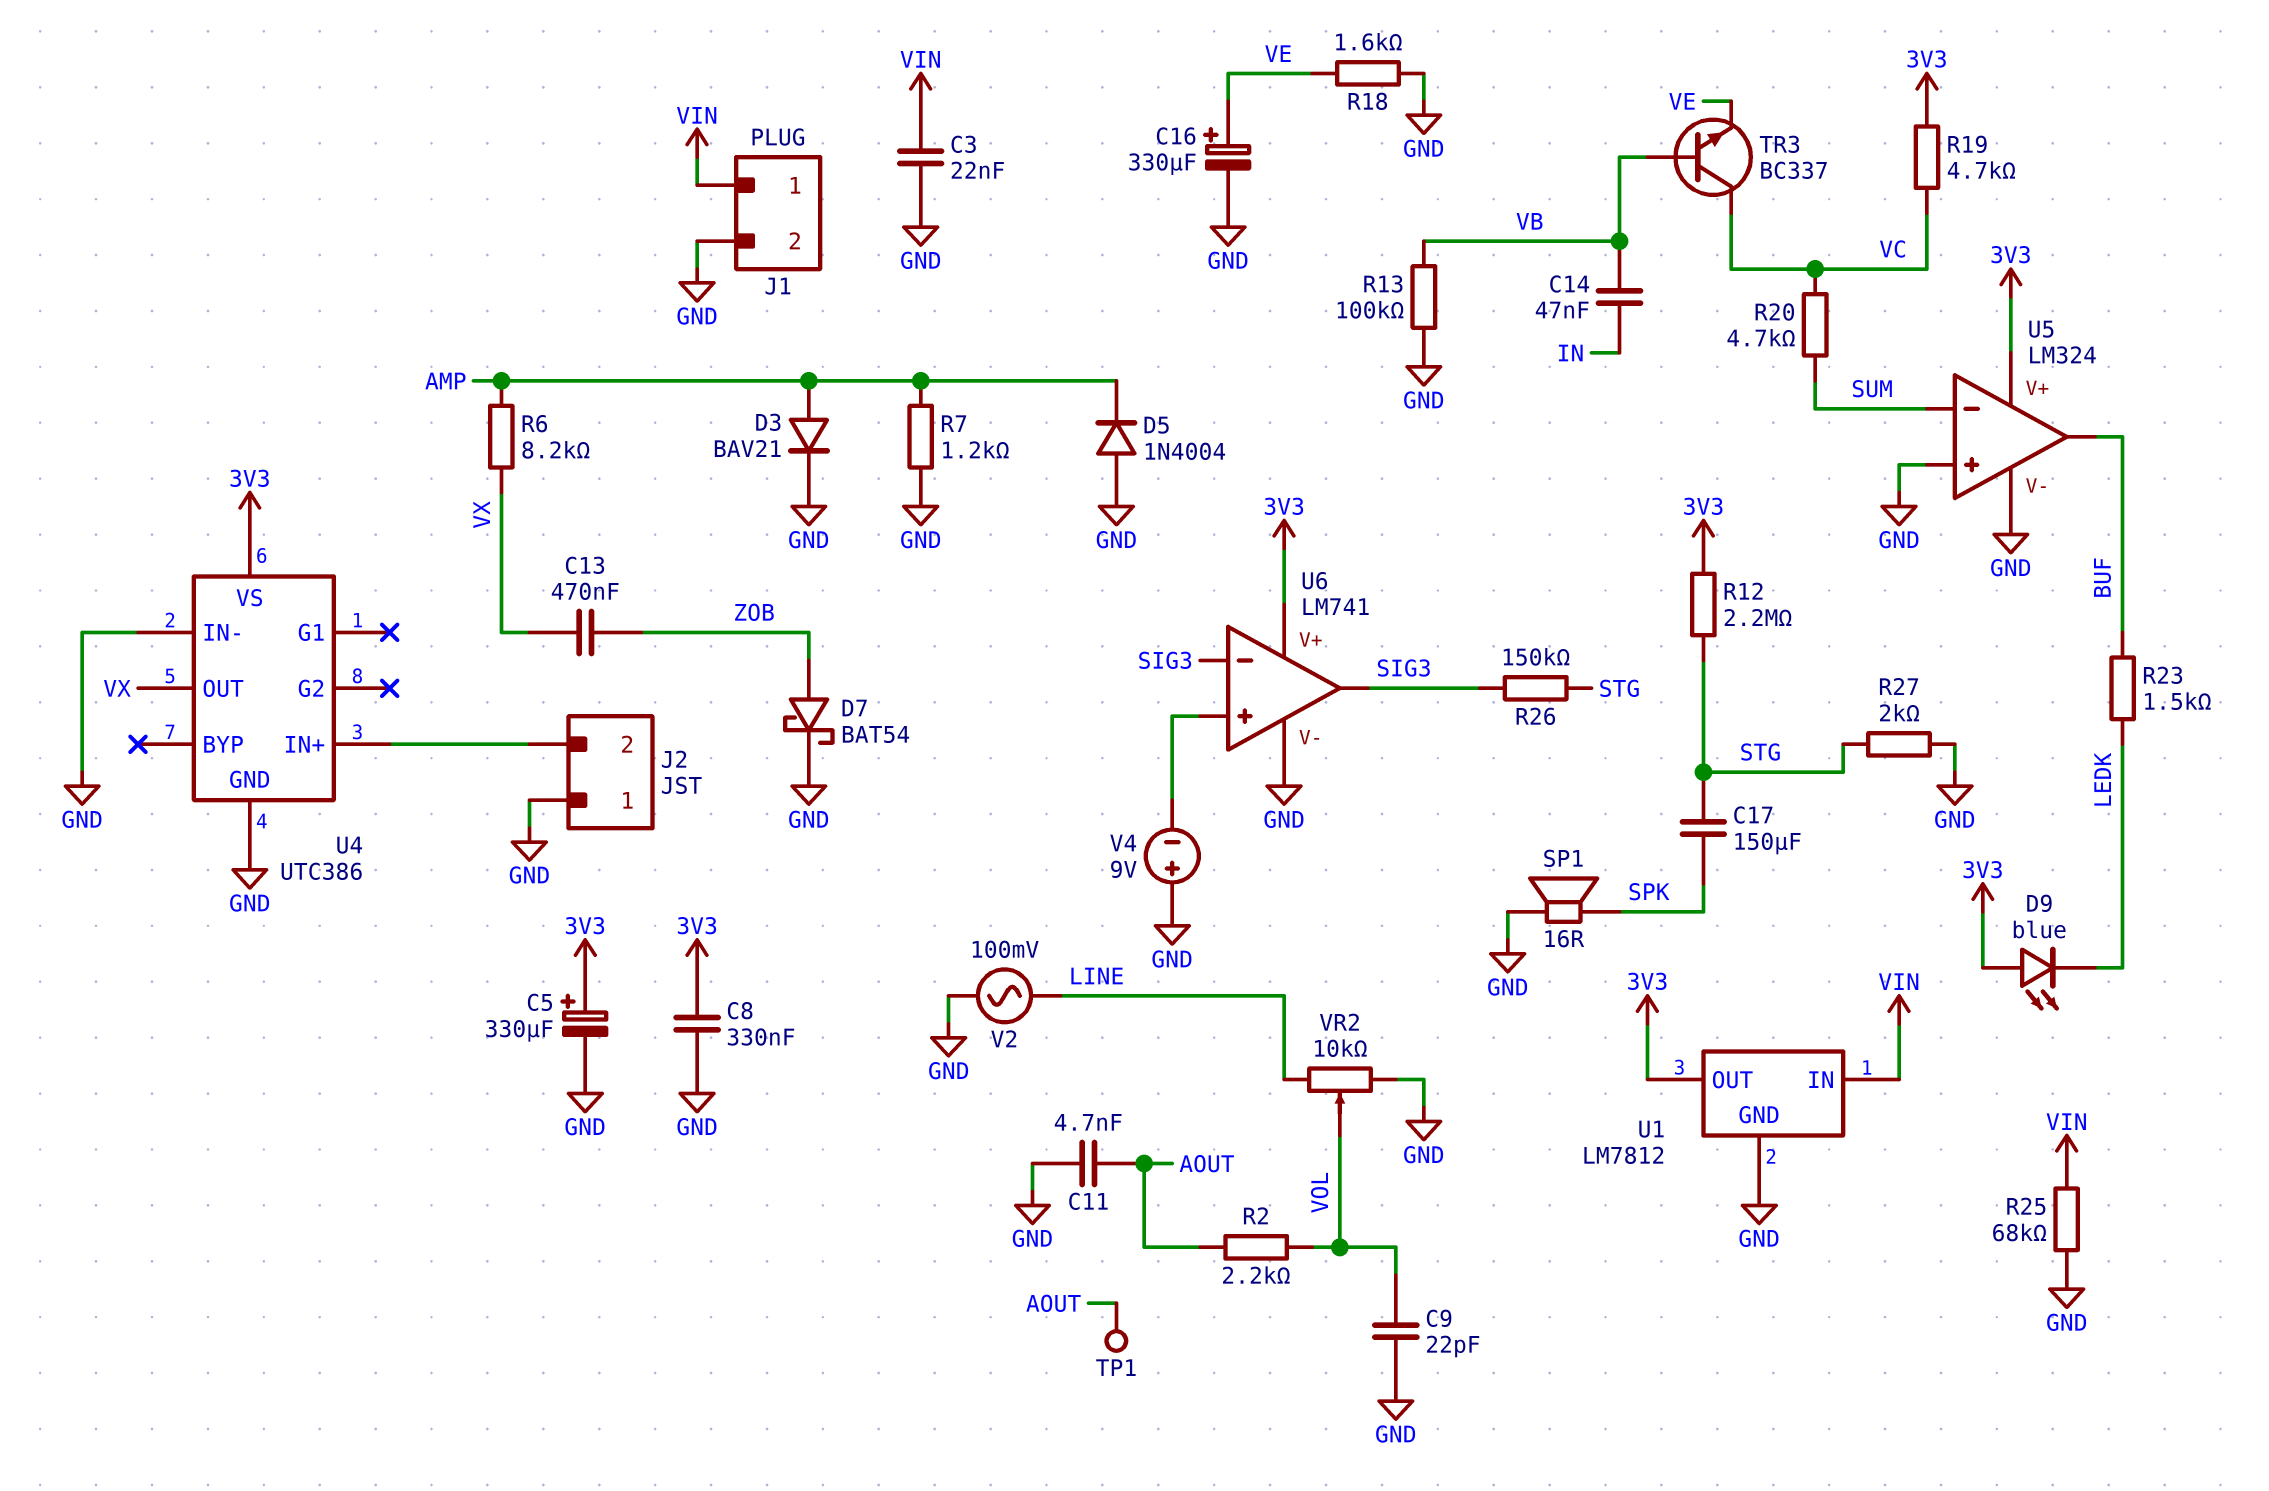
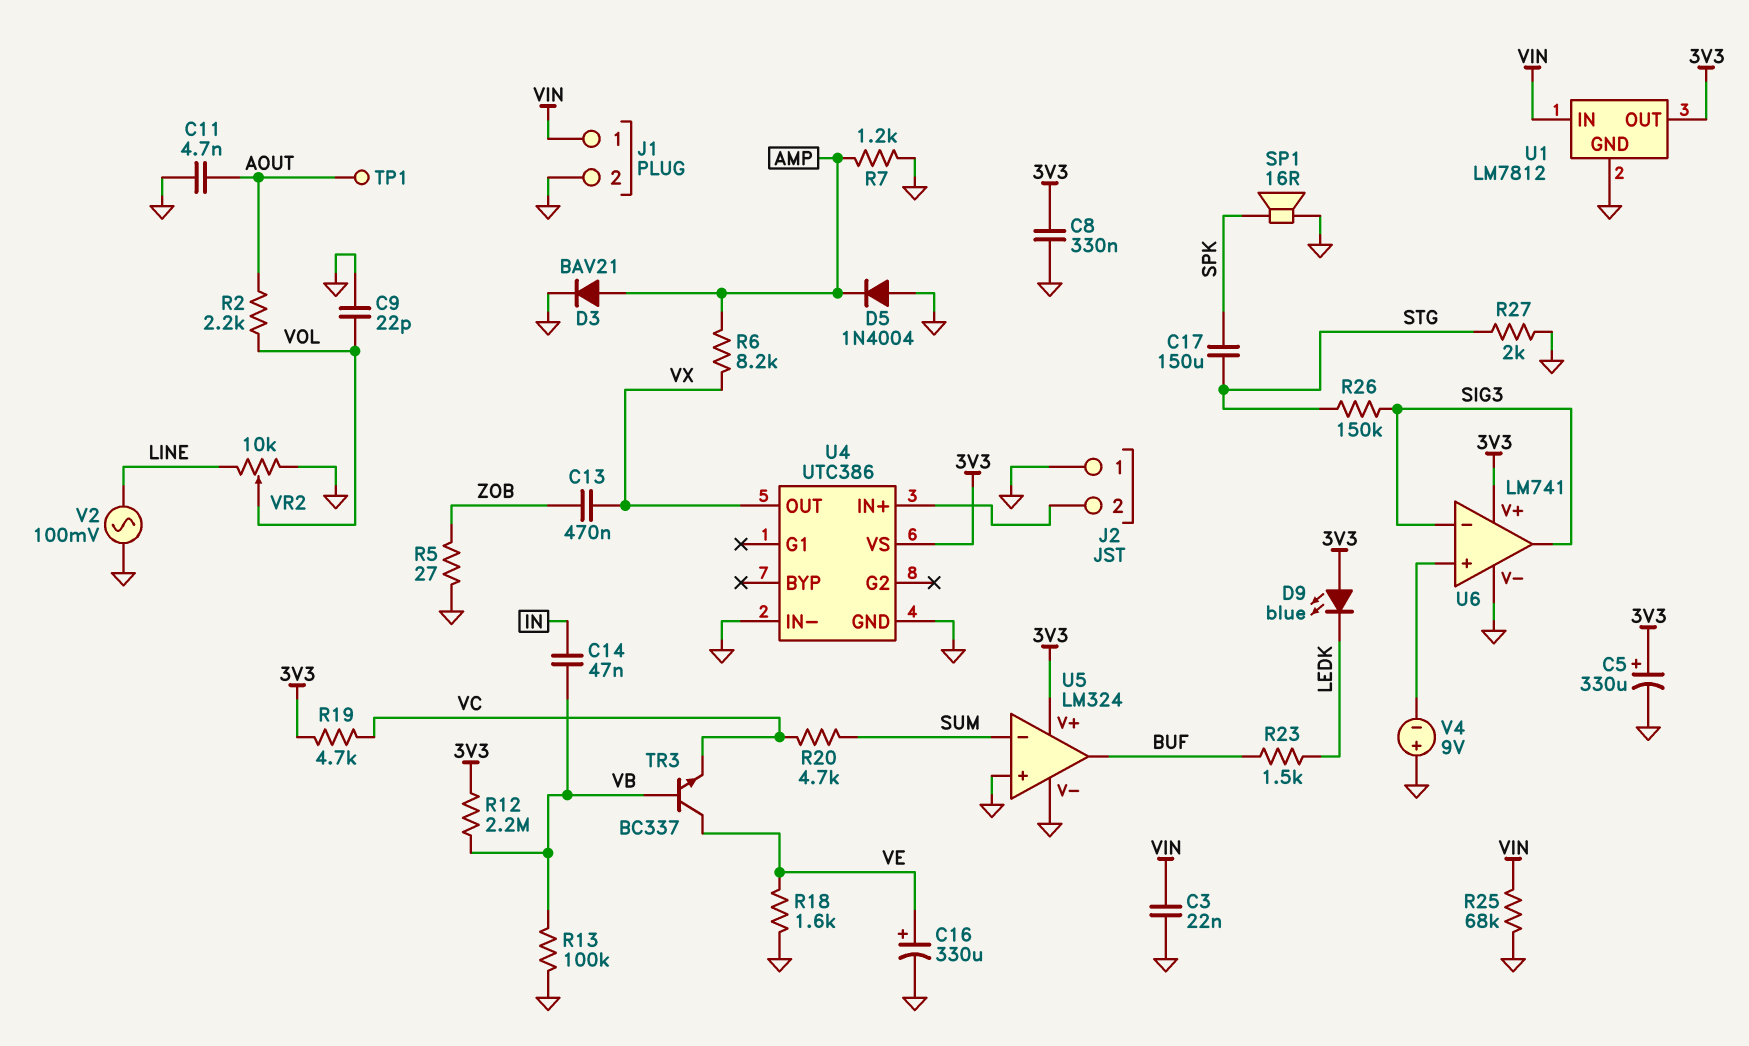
D7: schottky BAT54 (A ZOB, K GND) -> none
R5: none -> 27 (GND, ZOB)
R12: 2.2M (3V3, STG) -> 2.2M (3V3, VB)
TR3: NPN BC337 (B VB, C VC, E VE) -> NPN BC337 (B VB, C VE, E VC)

